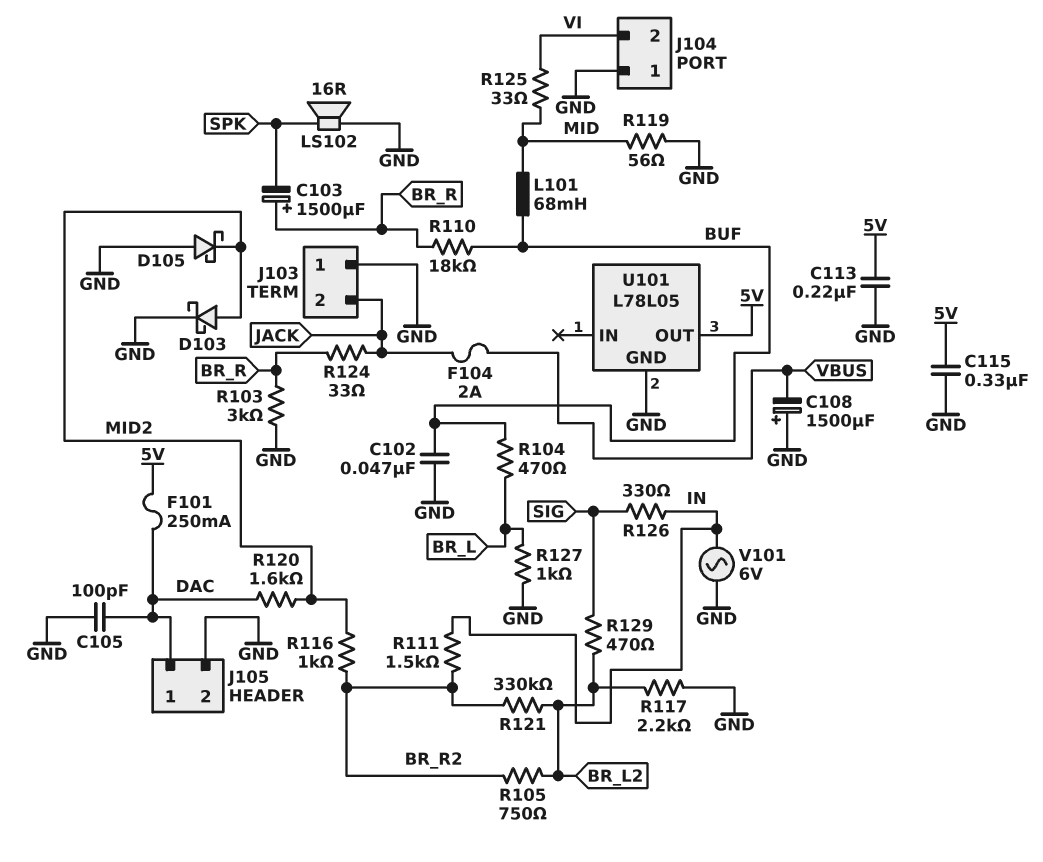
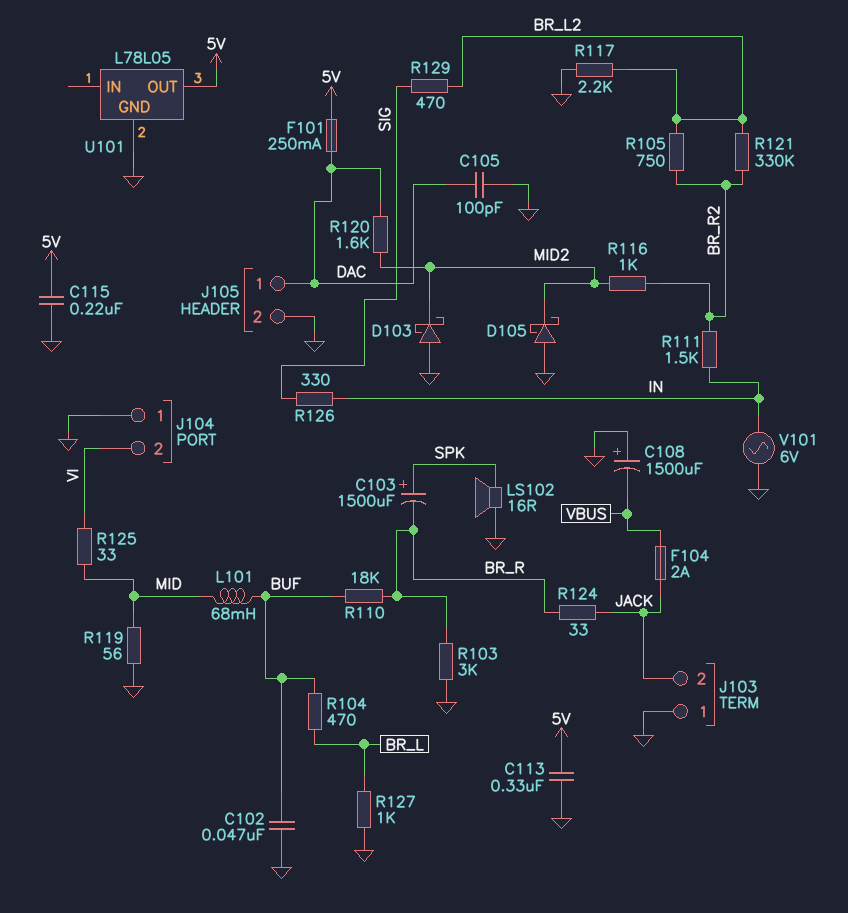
C103: 1500uF (plus BR_R, minus SPK) -> 1500uF (plus SPK, minus BR_R)
C113: 220nF (5V, GND) -> 330nF (5V, GND)
C115: 330nF (5V, GND) -> 220nF (5V, GND)
D103: schottky (A MID2, K GND) -> schottky (A GND, K MID2)

